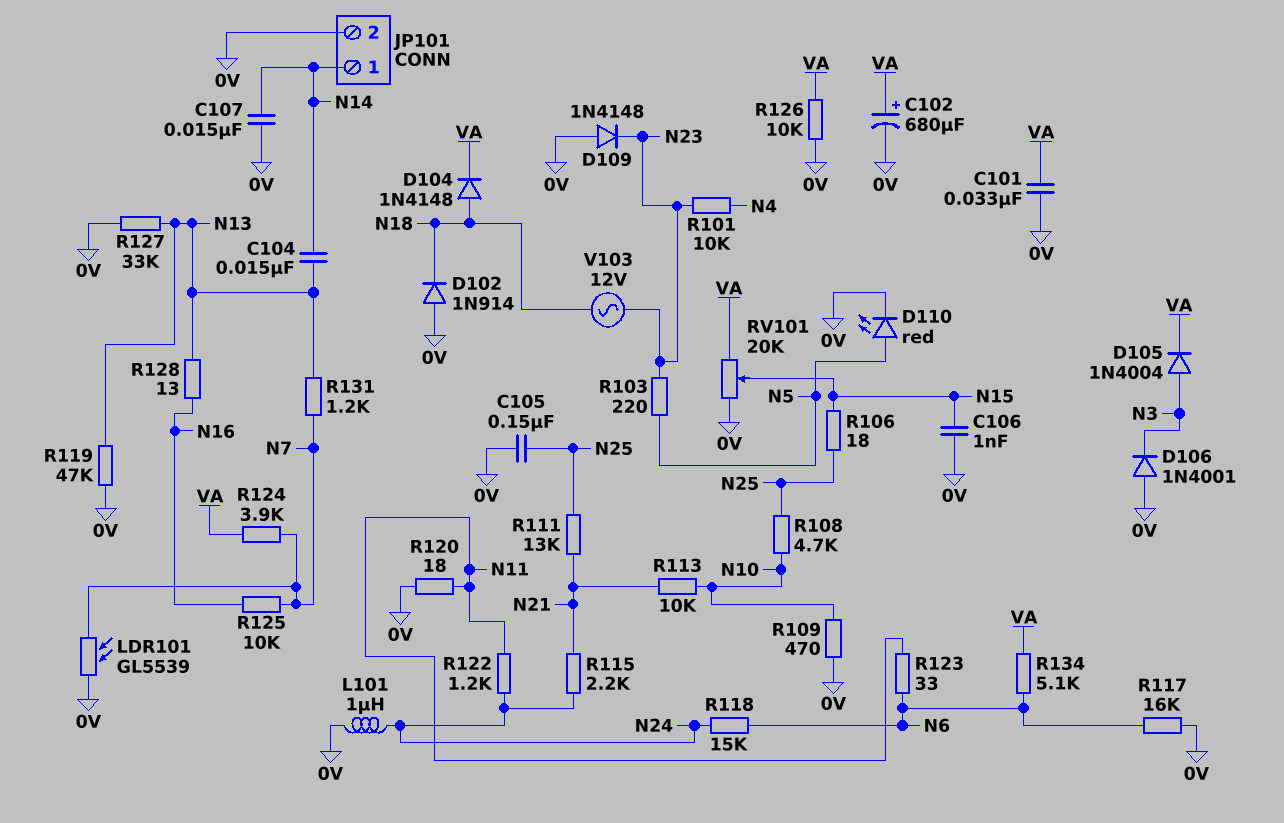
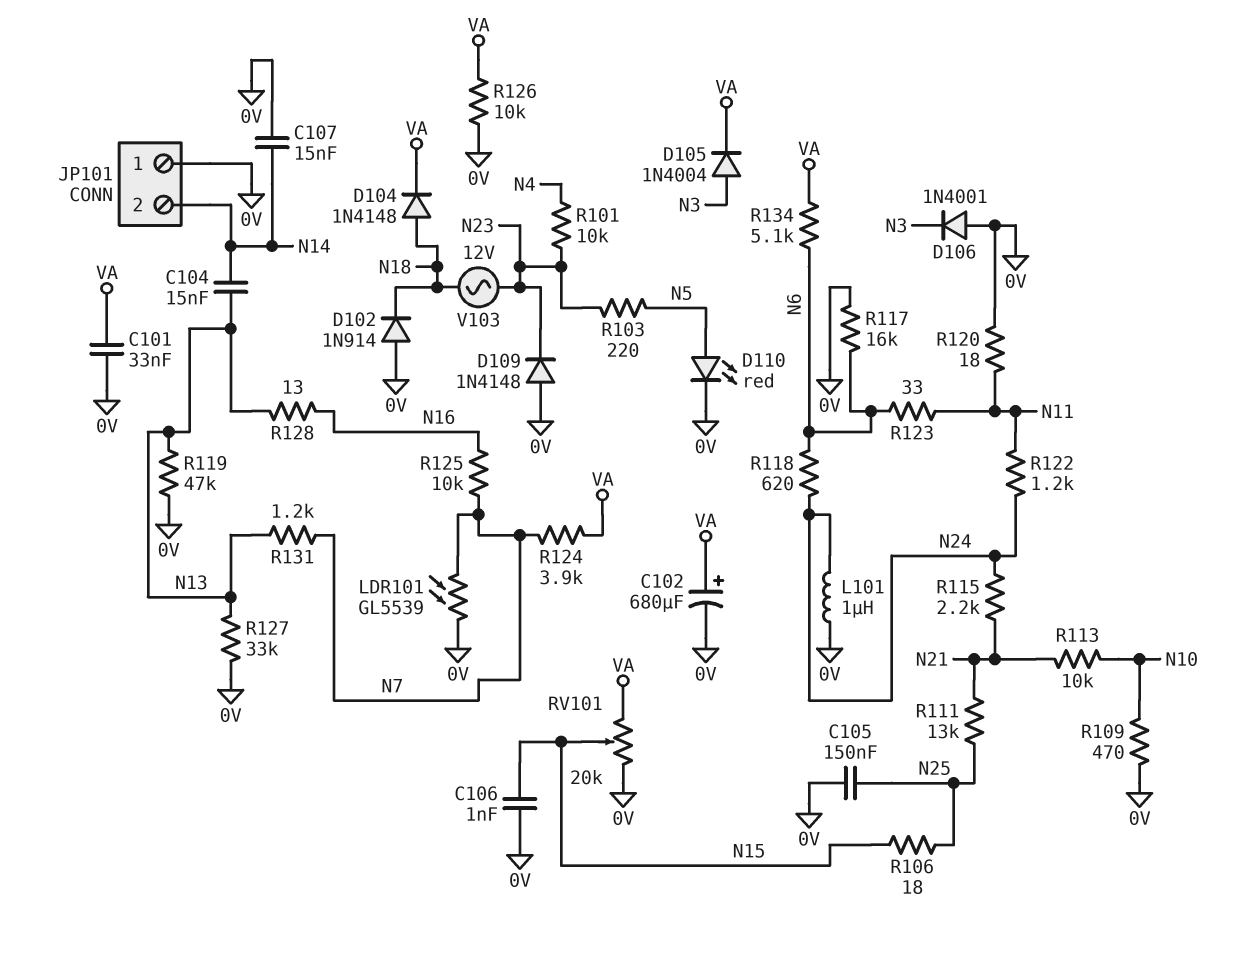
JP101 pin 1: N14 -> 0V
JP101 pin 2: 0V -> N14
R108: 4.7k (N10, N25) -> none
R118: 15k (N6, N24) -> 620 (N6, N24)

